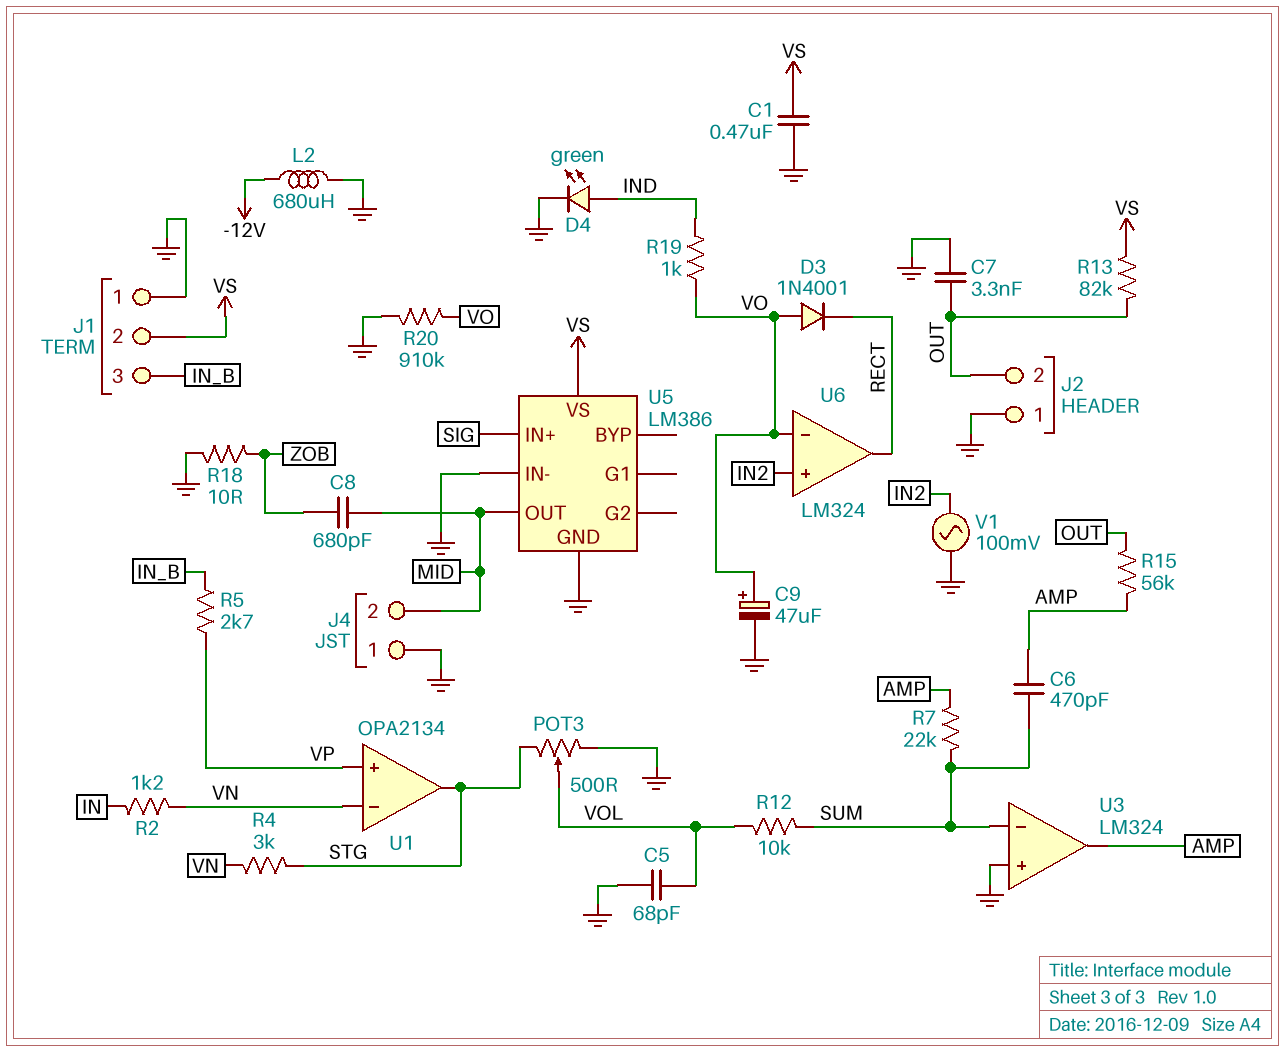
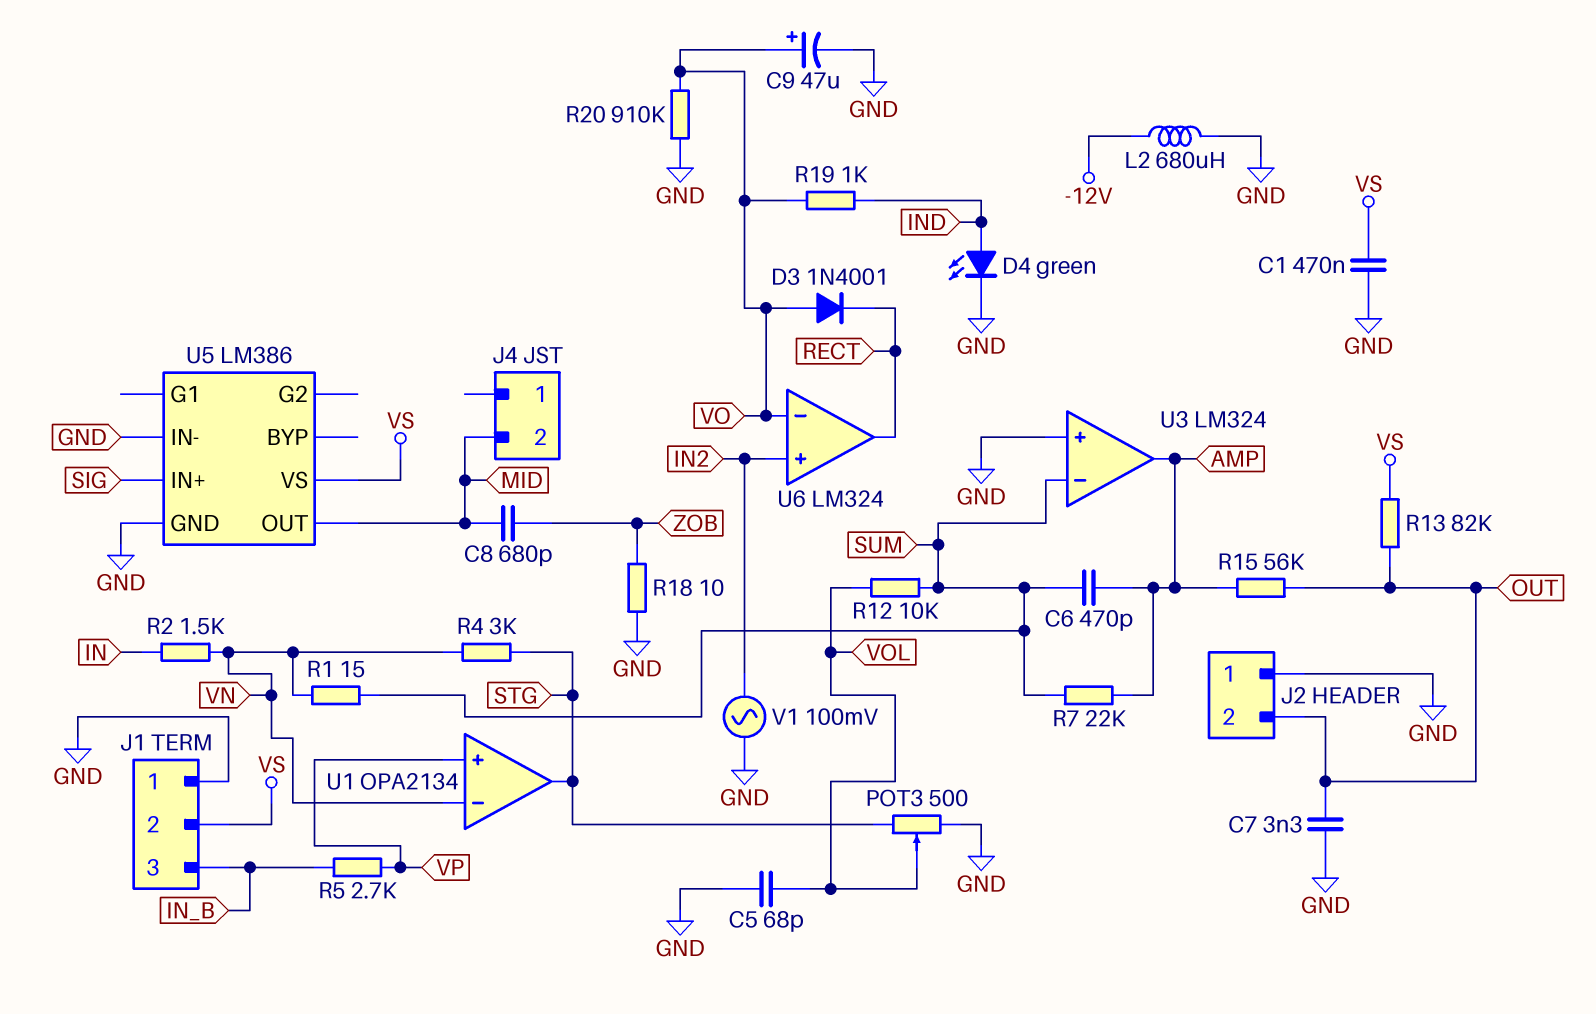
J4 pin 1: GND -> none
R1: none -> 15 (SUM, VN)
R2: 1.2k (IN, VN) -> 1.5k (IN, VN)

